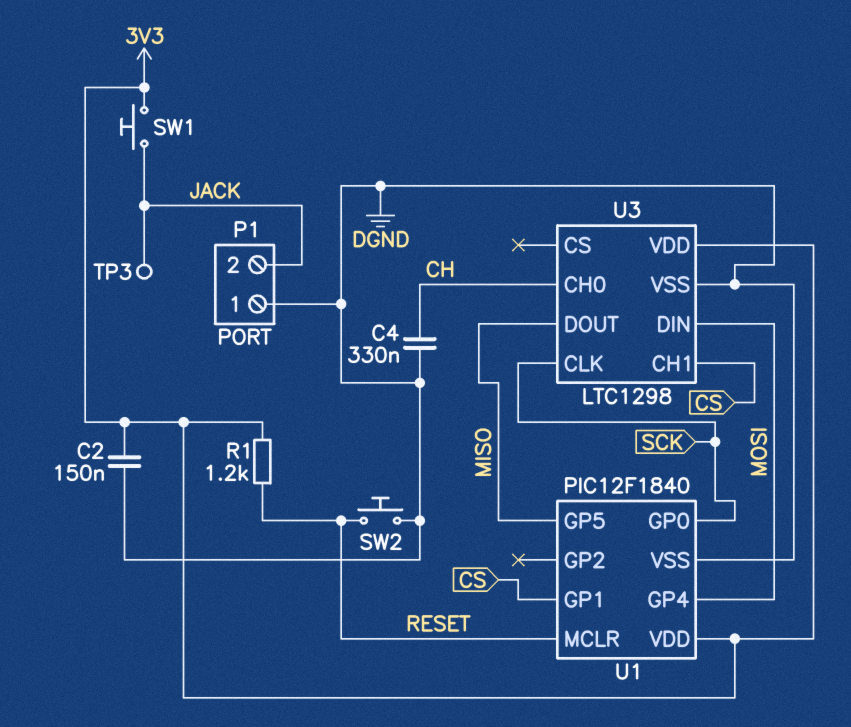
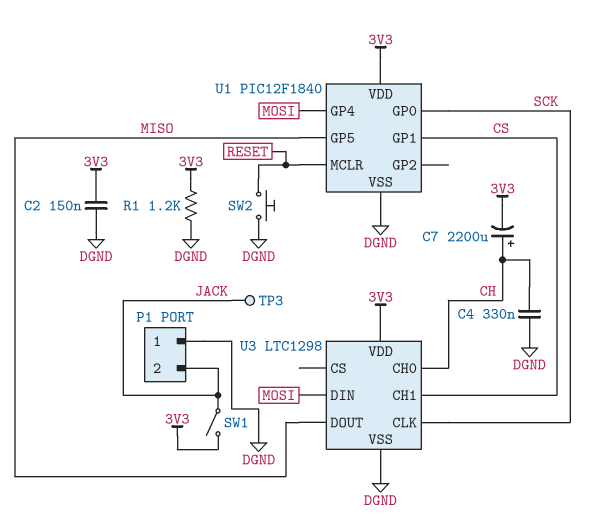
C7: none -> 2200uF (plus CH, minus 3V3)
R1: 1.2k (3V3, RESET) -> 1.2k (3V3, DGND)
SW1: button (3V3, JACK) -> switch (3V3, JACK)

